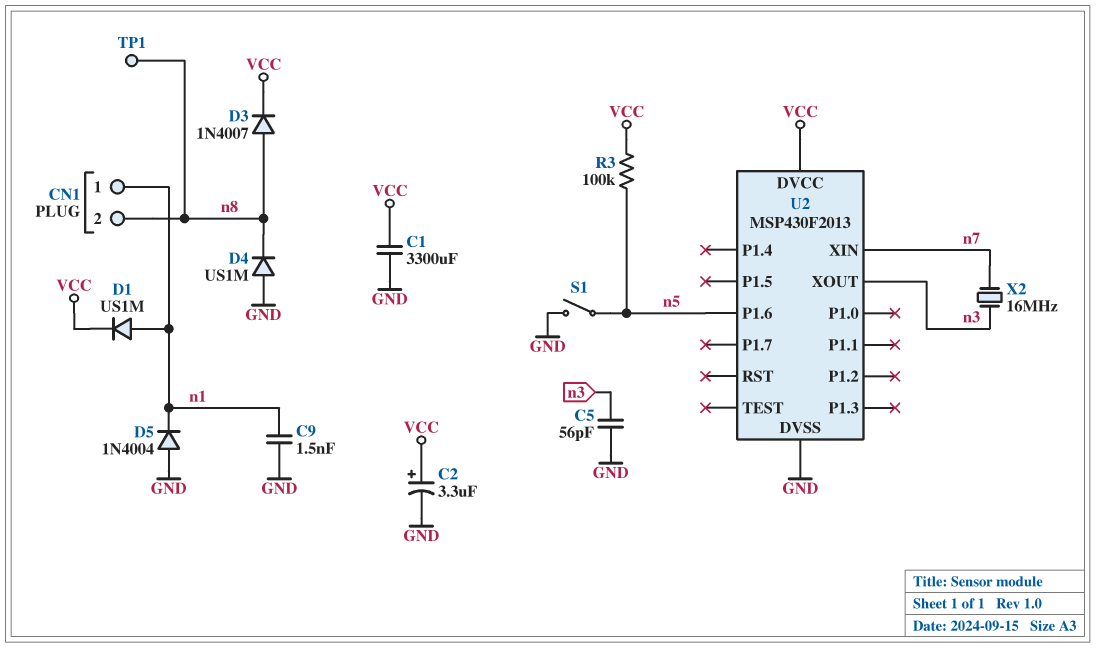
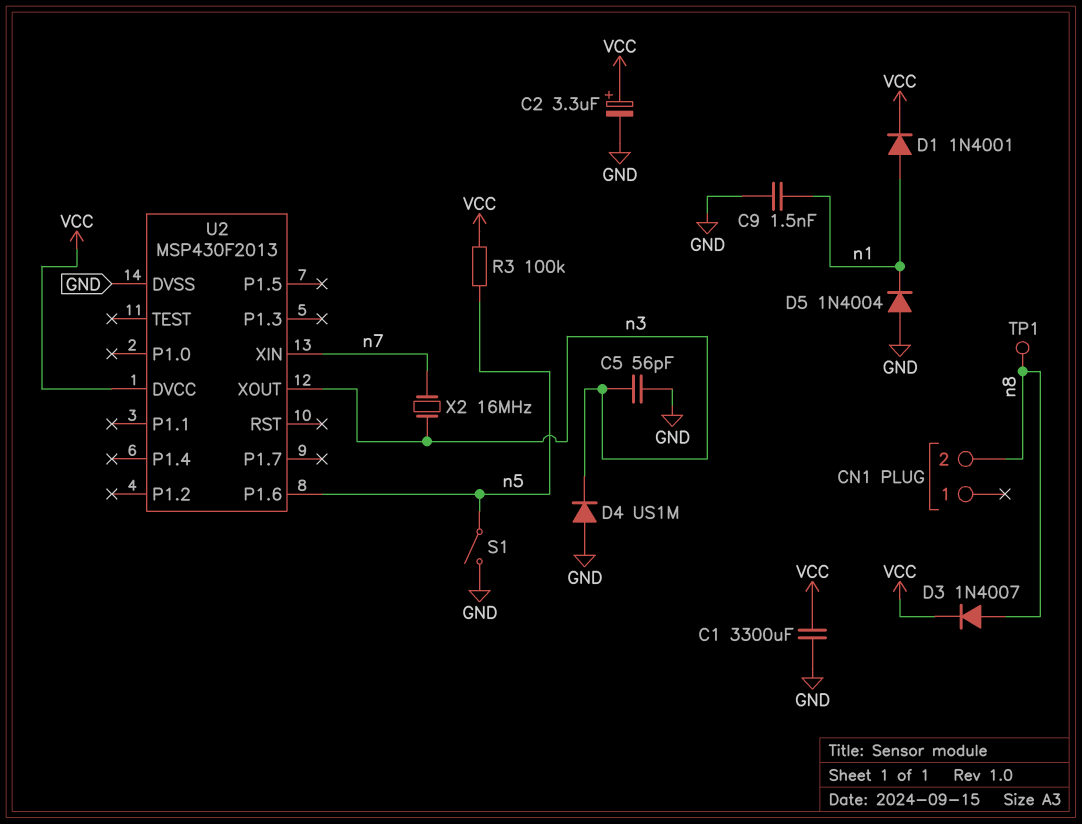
CN1 pin 1: n1 -> none
D1: diode US1M (A n1, K VCC) -> diode 1N4001 (A n1, K VCC)
D4: diode US1M (A GND, K n8) -> diode US1M (A GND, K n3)

